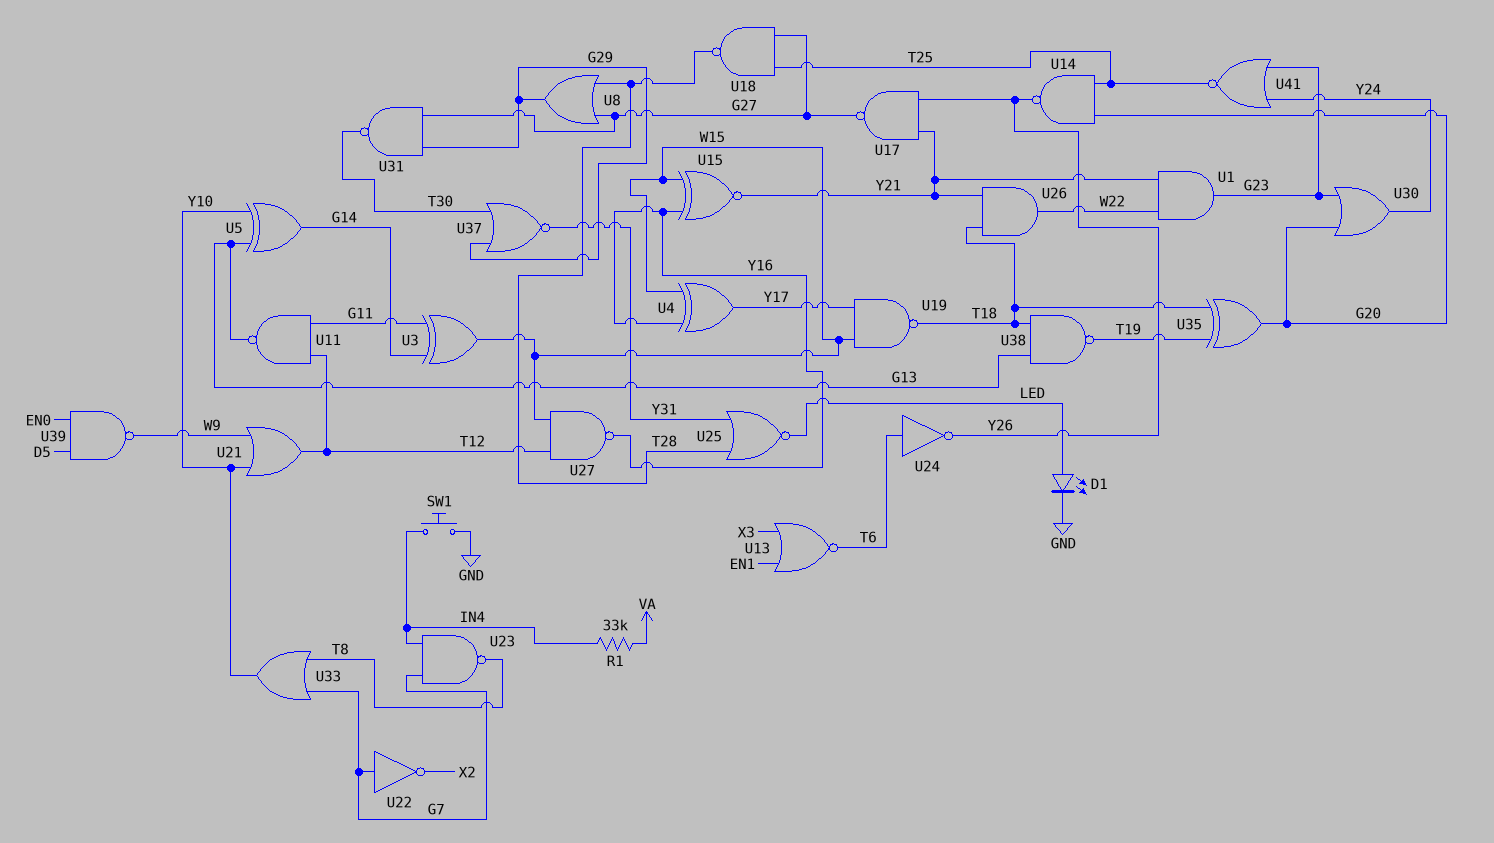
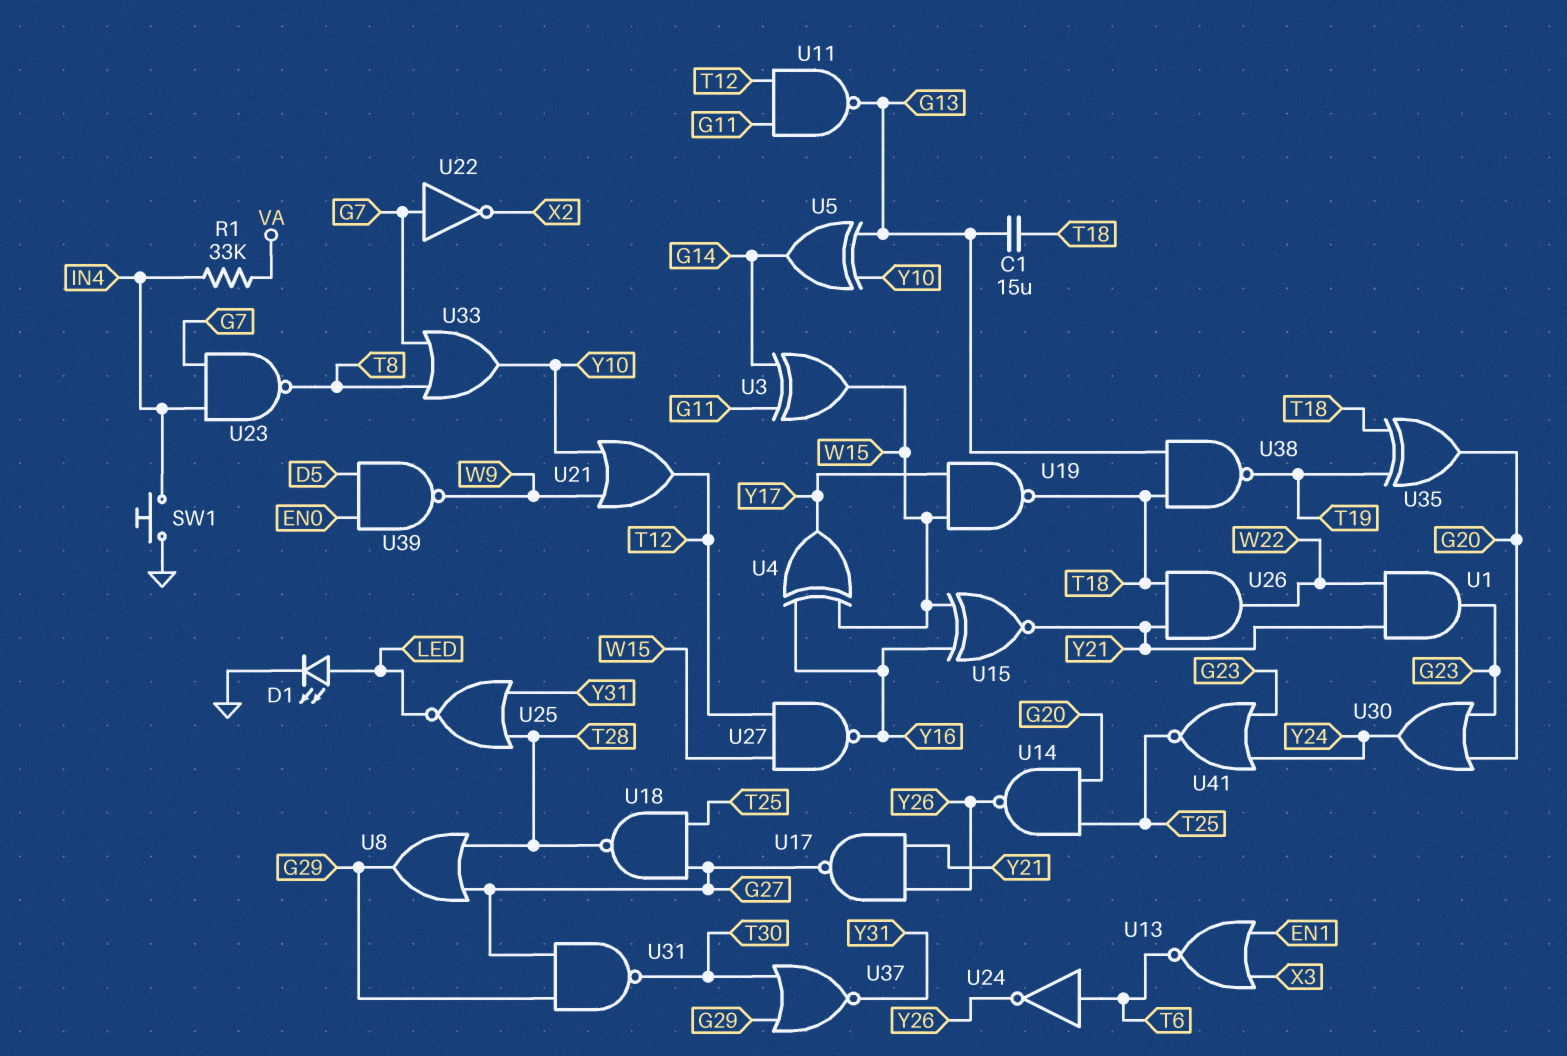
C1: none -> 15uF (G13, T18)

